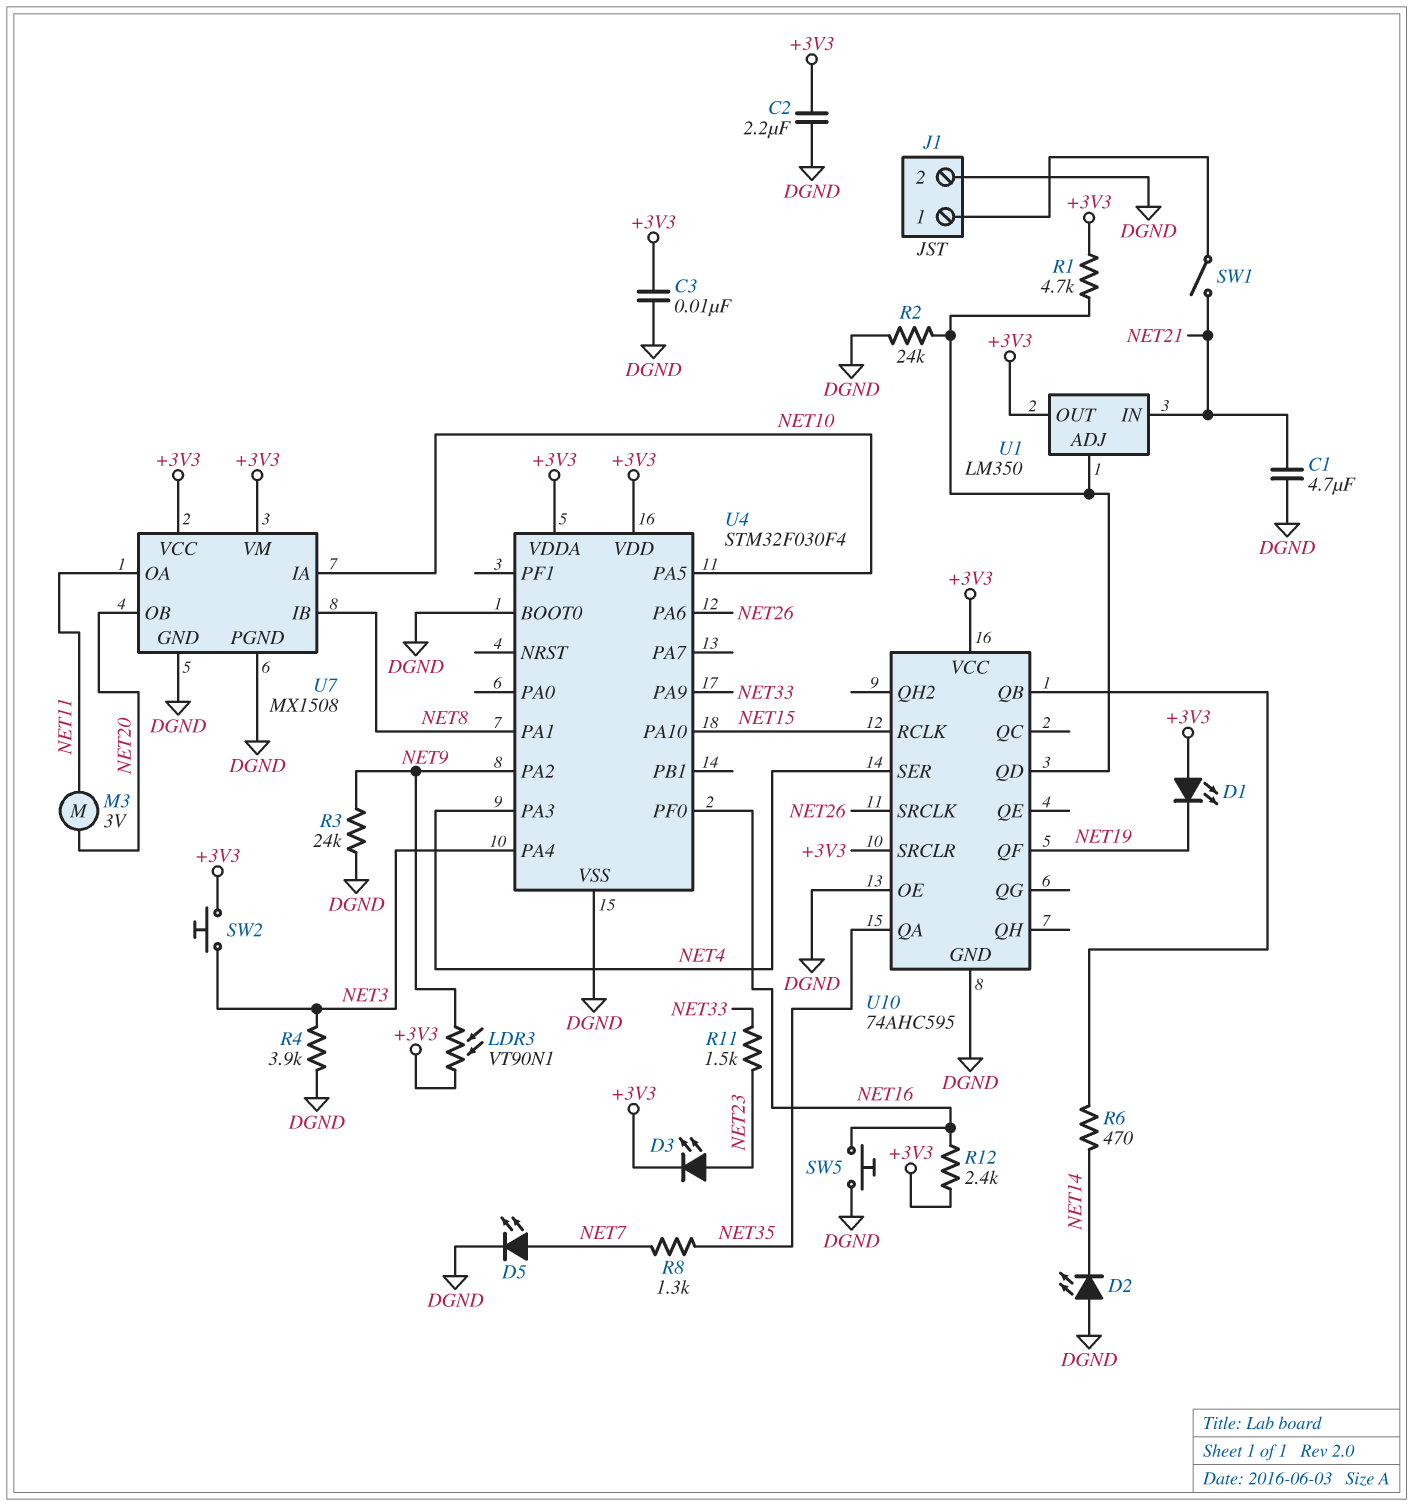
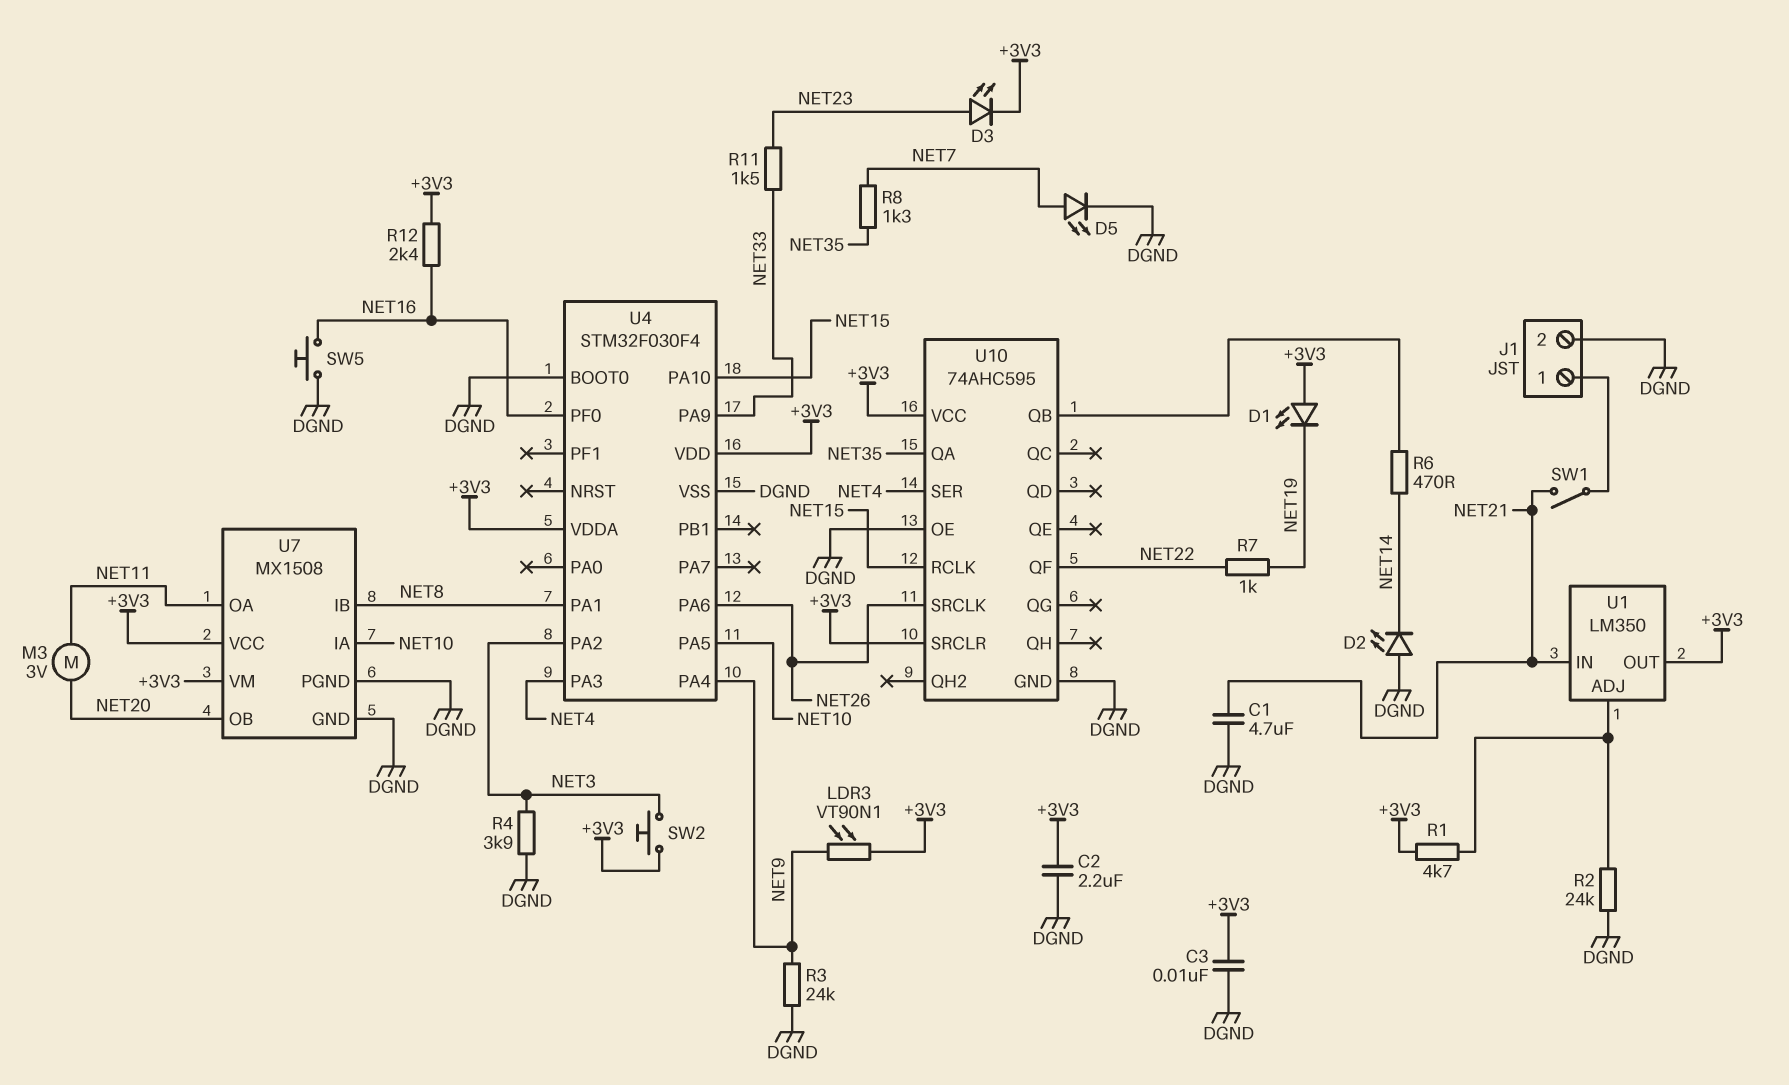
R7: none -> 1k (NET19, NET22)
U4 pin PA2: NET9 -> NET3
U4 pin PA4: NET3 -> NET9
U10 pin QD: U1/ADJ -> none
U10 pin QF: NET19 -> NET22

